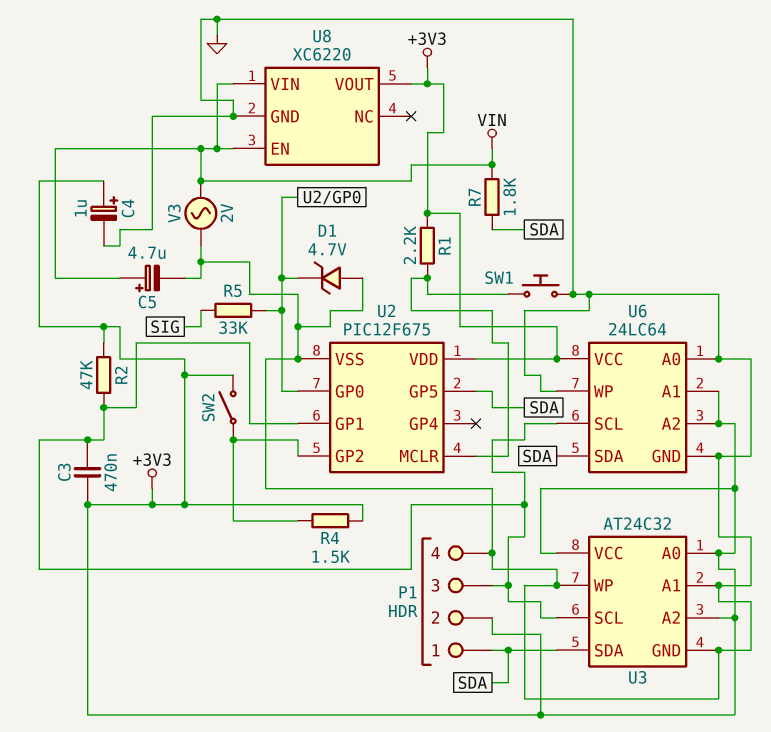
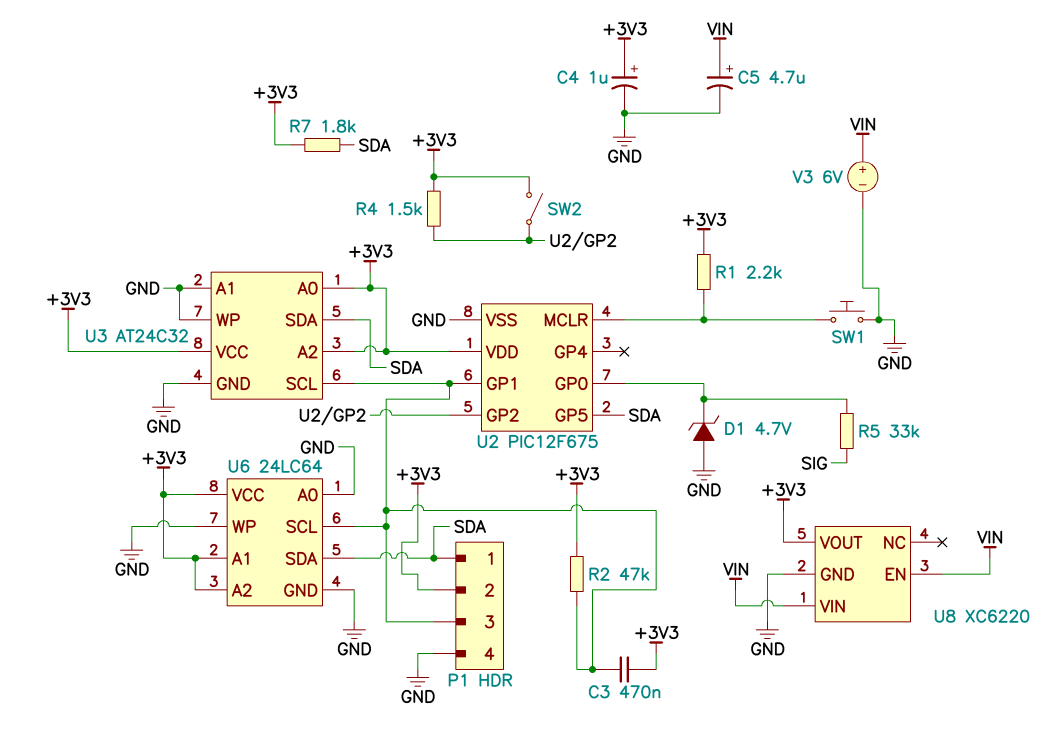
R7: 1.8k (SDA, VIN) -> 1.8k (+3V3, SDA)
V3: AC 2V (GND, VIN) -> 6V (plus VIN, minus GND)

